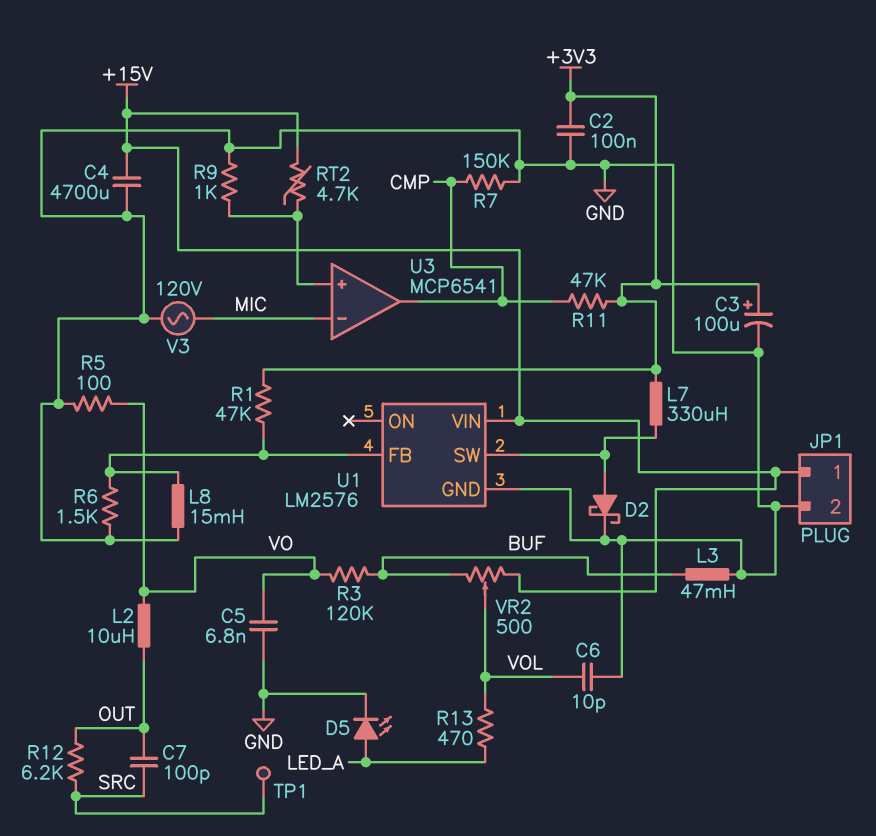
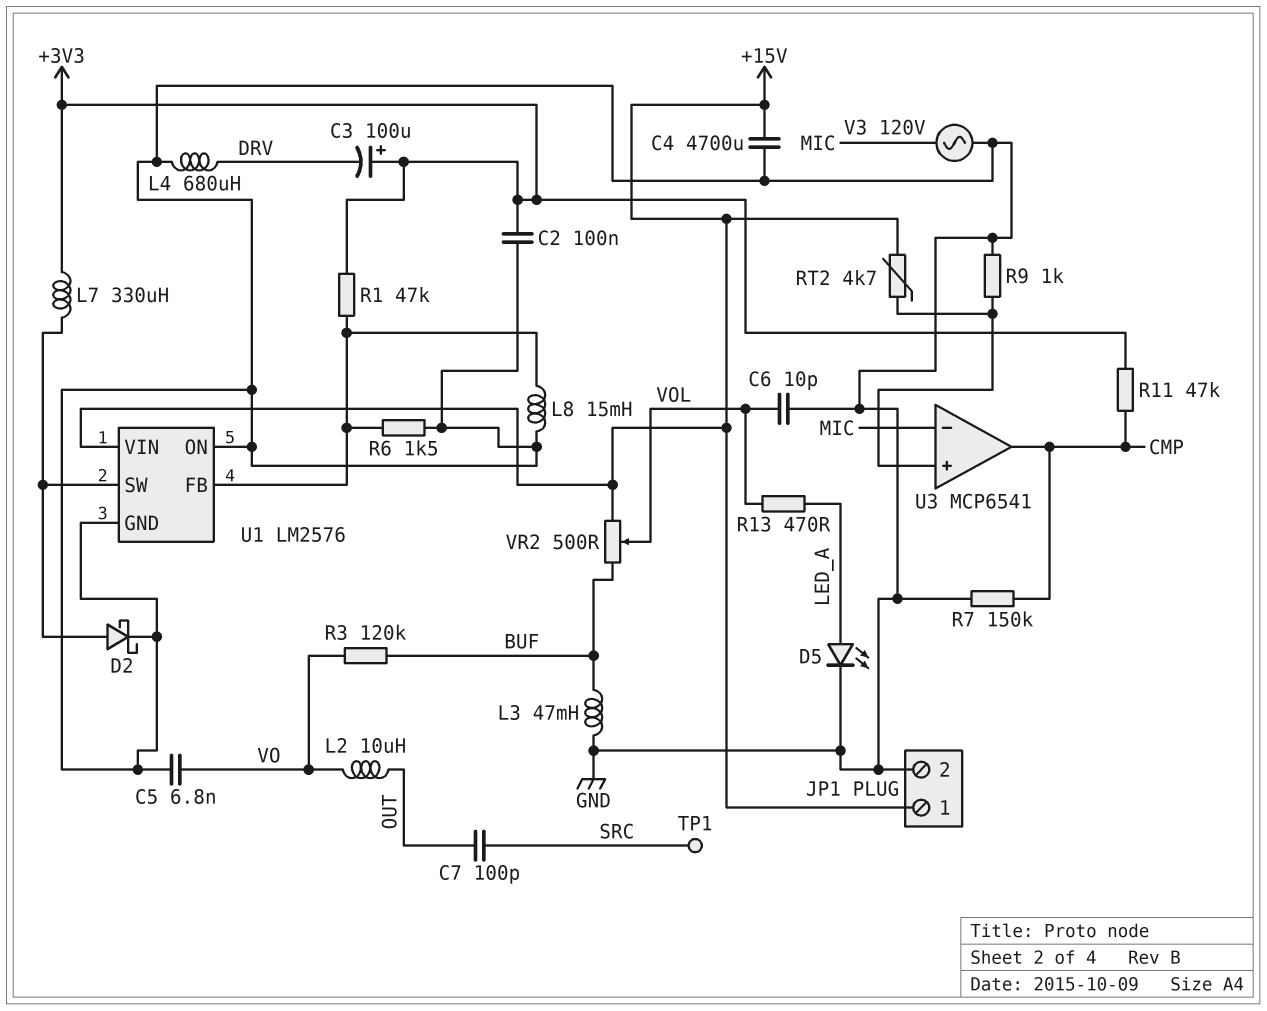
C3: 100uF (plus +3V3, minus GND) -> 100uF (plus +3V3, minus DRV)
L4: none -> 680uH (DRV, GND)
R5: 100 (GND, VO) -> none
R12: 6.2k (OUT, SRC) -> none
U1 pin ON: none -> GND

